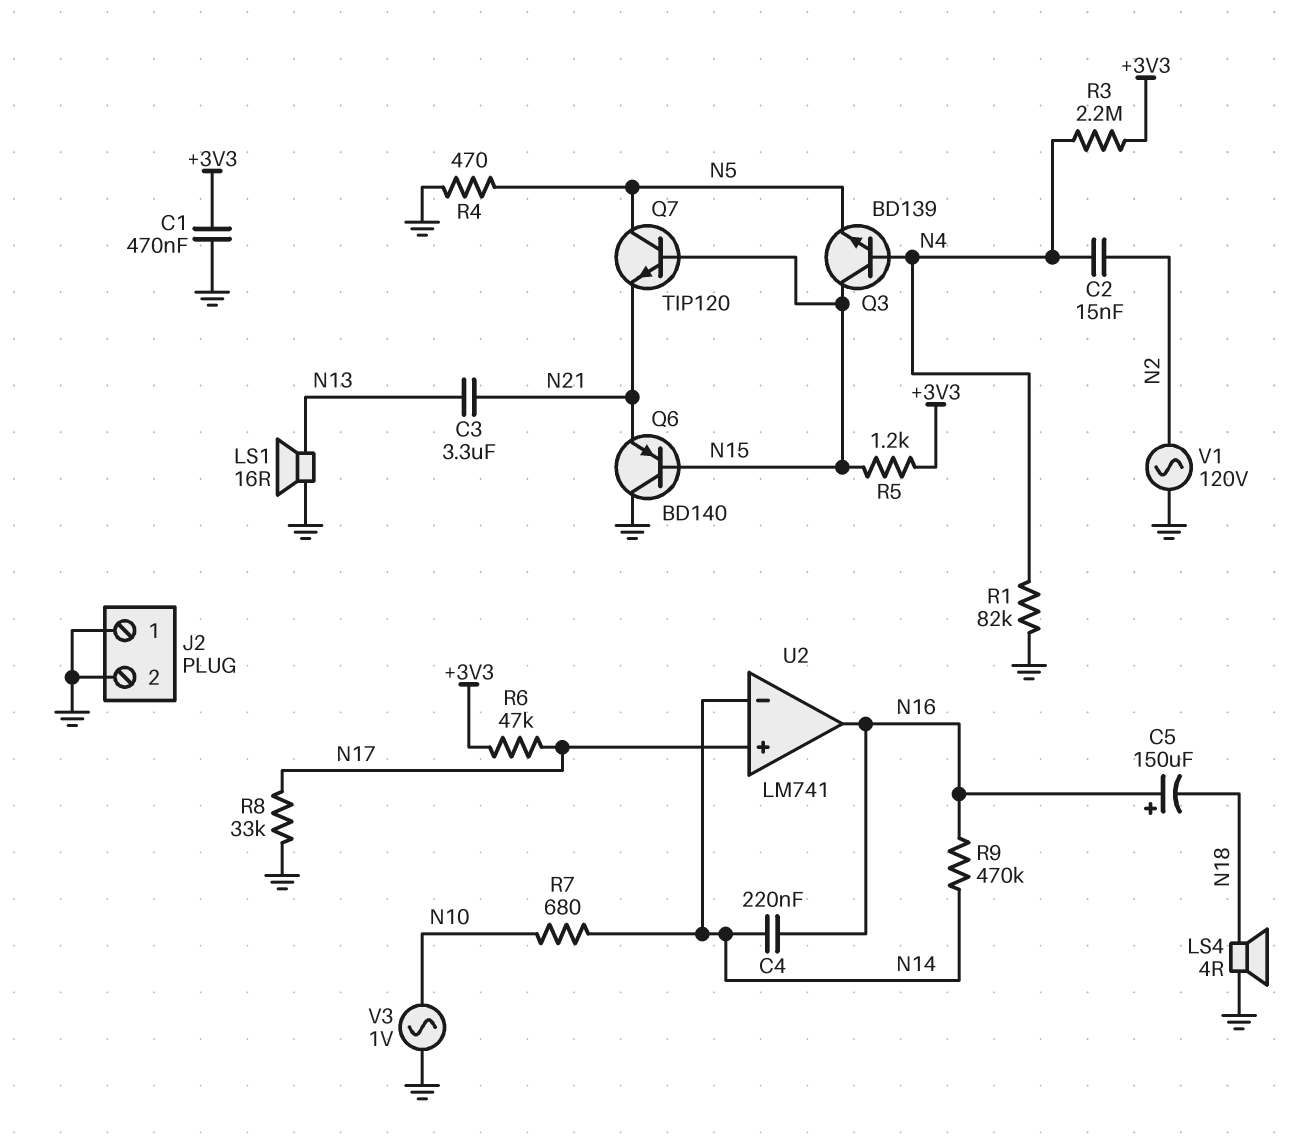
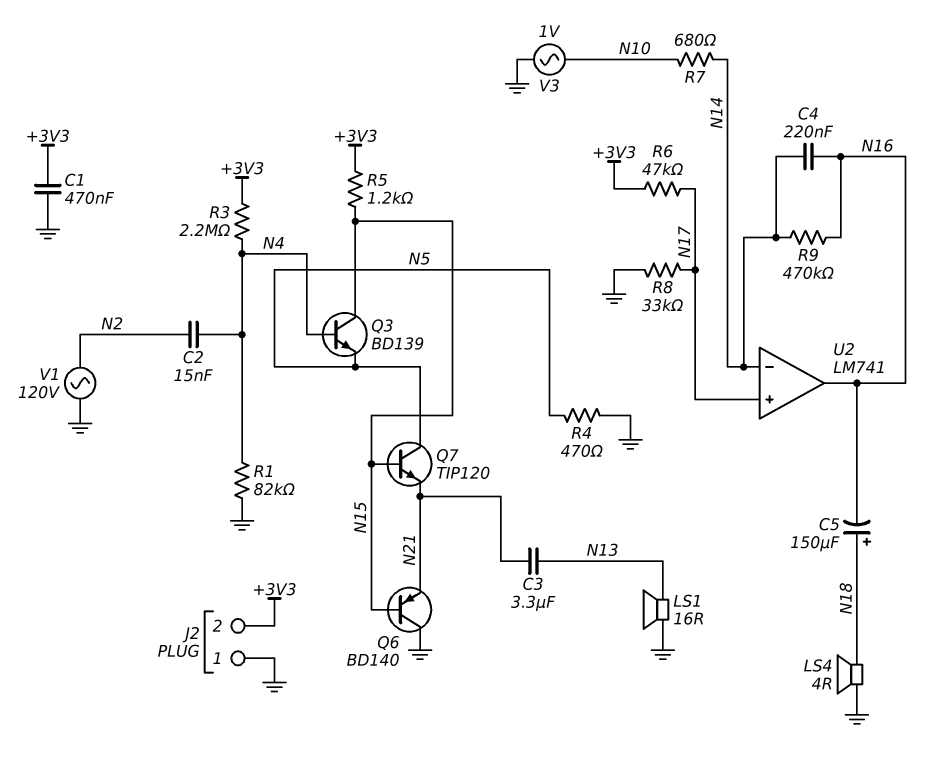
C5: 150uF (plus N16, minus N18) -> 150uF (plus N18, minus N16)
J2 pin 2: GND -> +3V3

